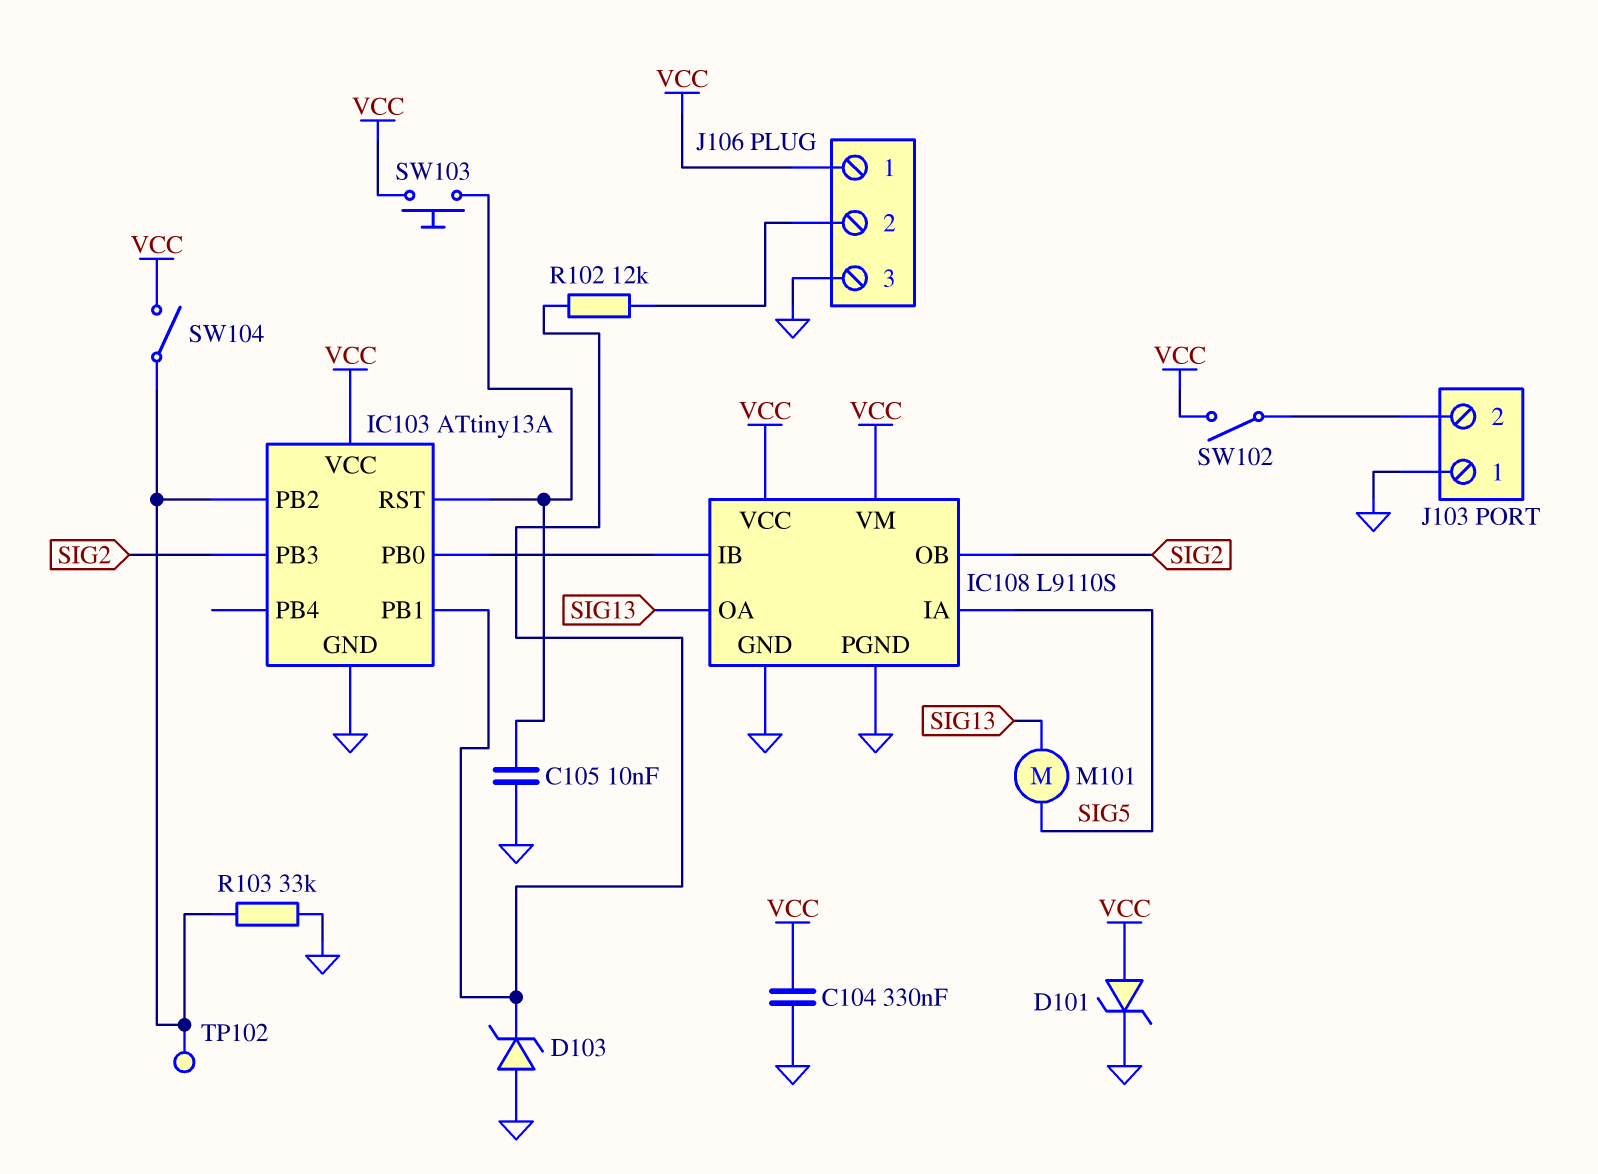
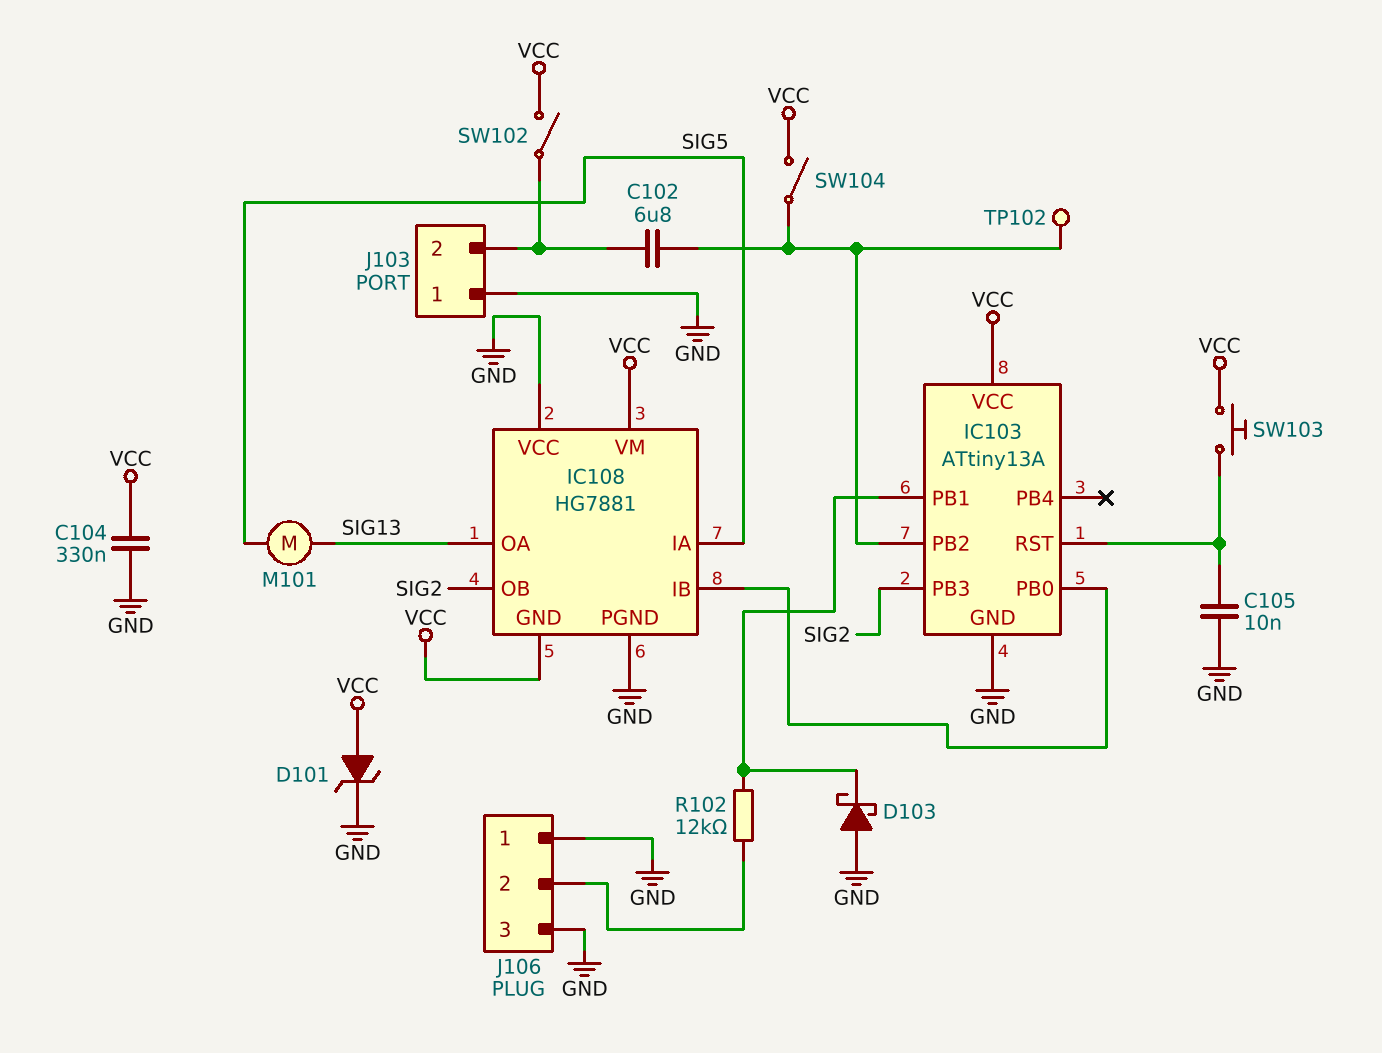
C102: none -> 6.8uF (IC103/PB2, J103/2)
D103: zener (A GND, K IC103/PB1) -> schottky (A GND, K IC103/PB1)
IC108: L9110S -> HG7881
IC108 pin GND: GND -> VCC
IC108 pin VCC: VCC -> GND
J106 pin 1: VCC -> GND
R103: 33k (GND, IC103/PB2) -> none

